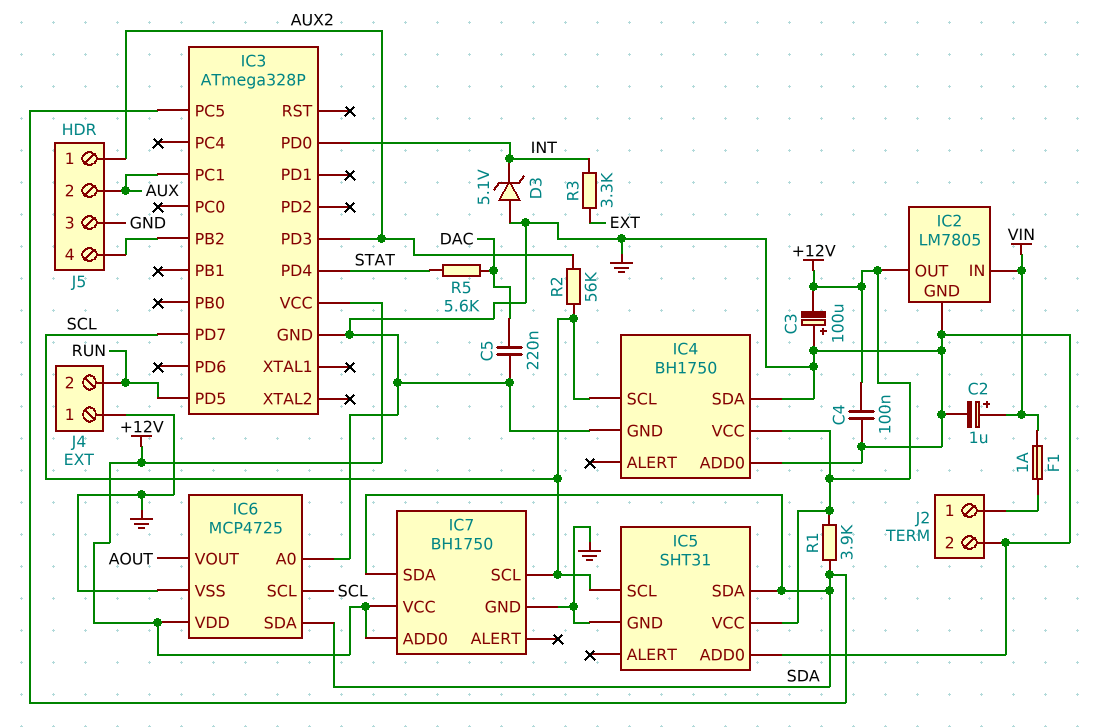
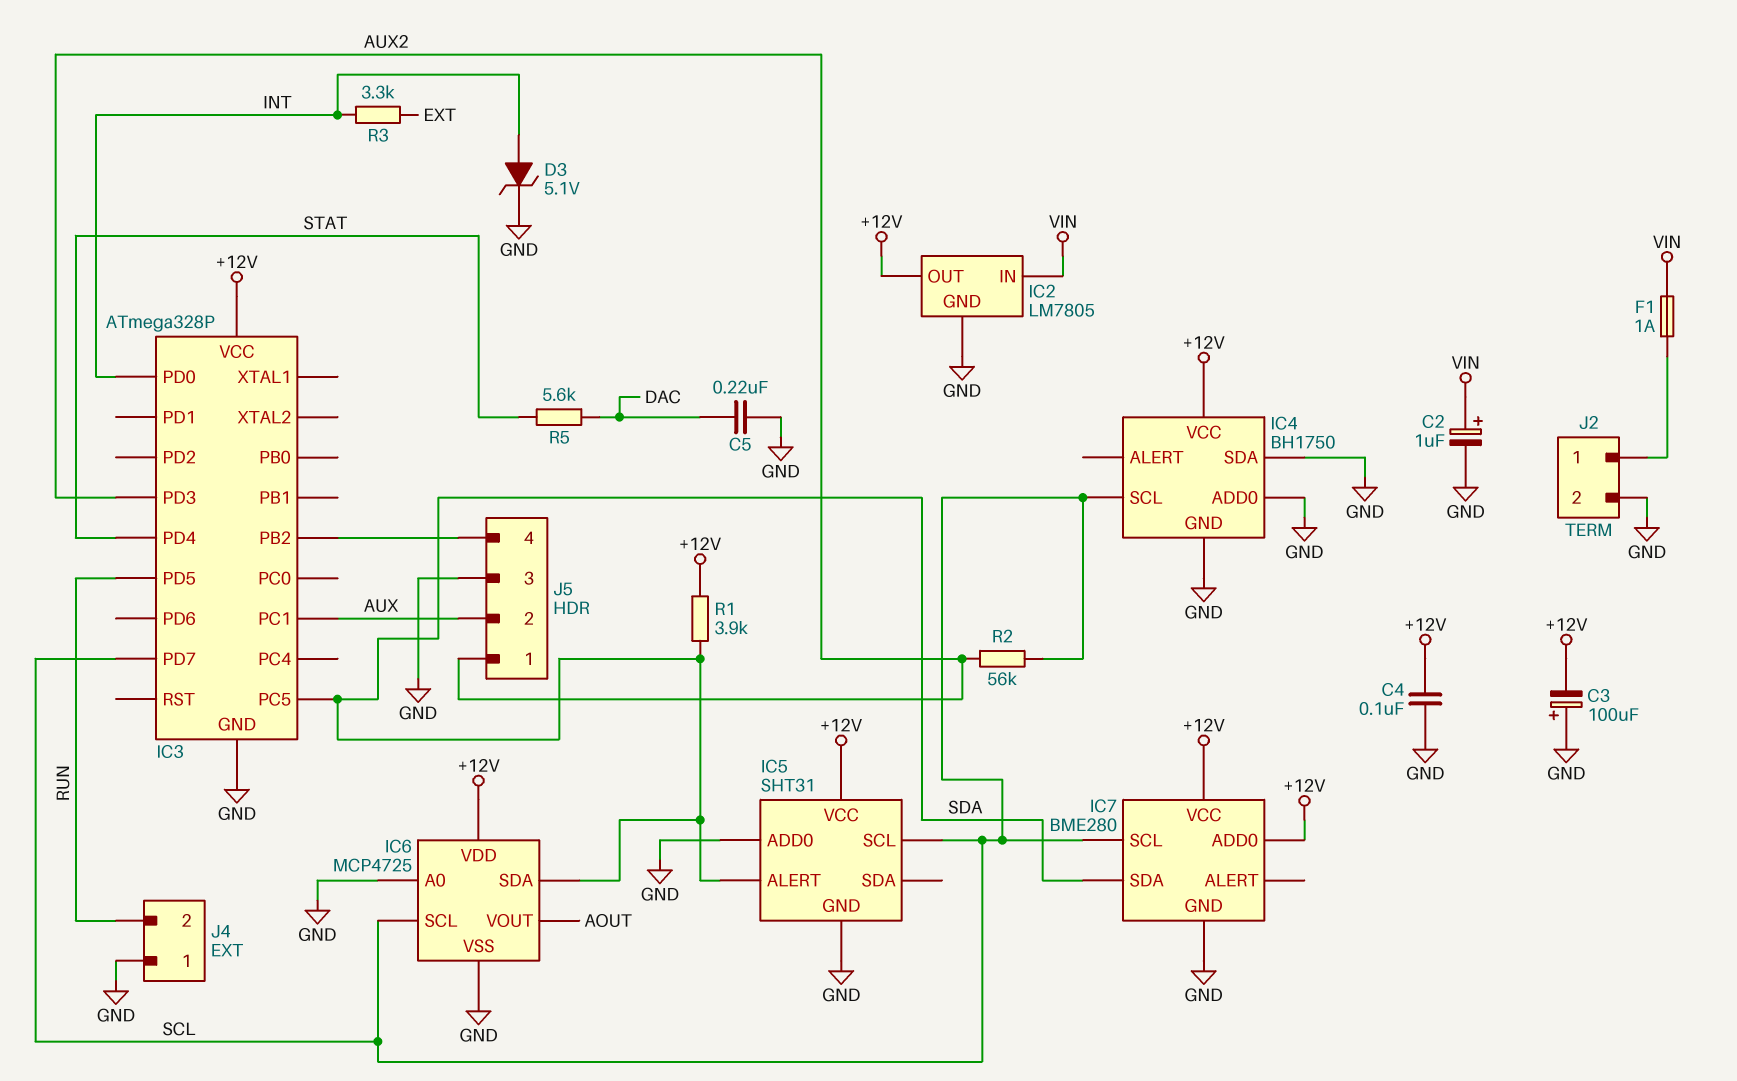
D3: zener 5.1V (A GND, K INT) -> zener 5.1V (A INT, K GND)
IC5 pin ALERT: none -> SDA
IC5 pin SDA: SDA -> none
IC7: BH1750 -> BME280

